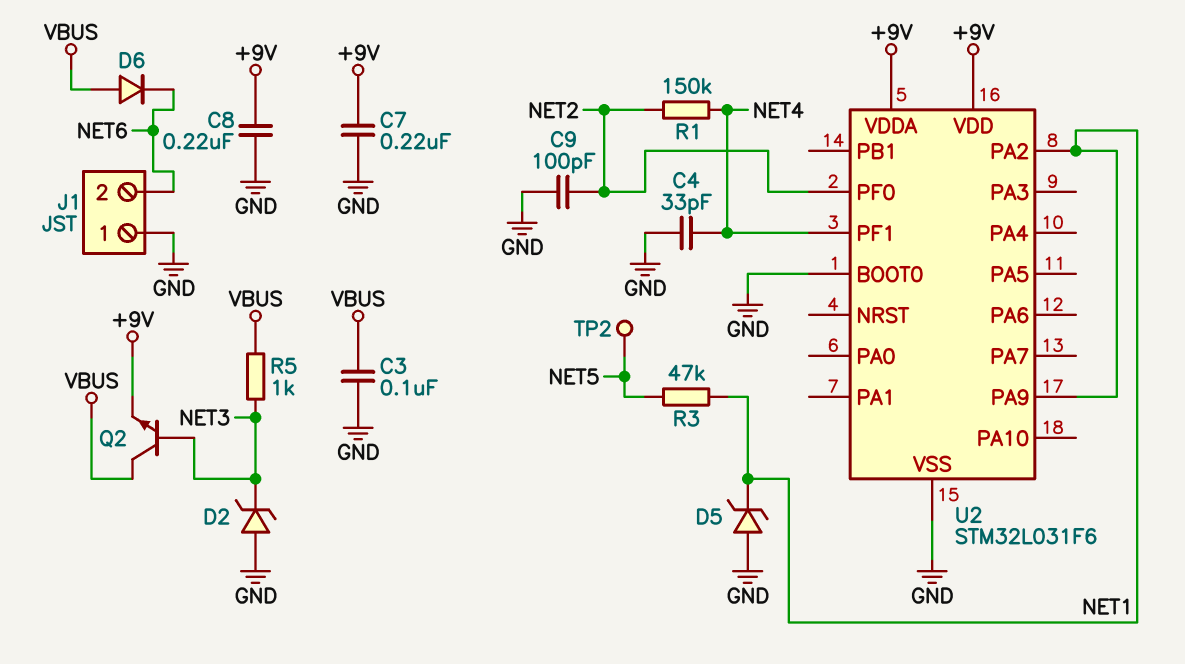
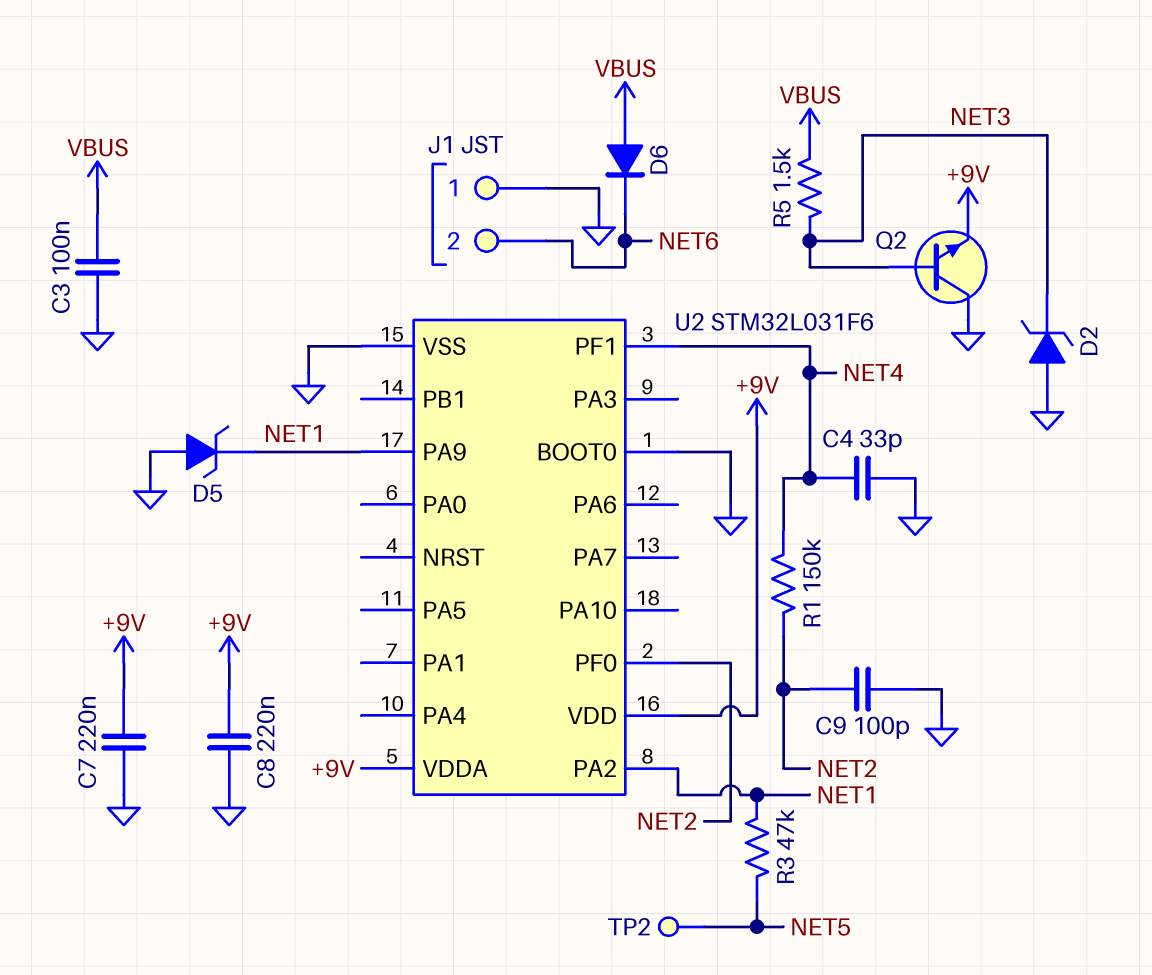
Q2: NPN (B NET3, C VBUS, E +9V) -> NPN (B NET3, C GND, E +9V)
R5: 1k (NET3, VBUS) -> 1.5k (NET3, VBUS)

